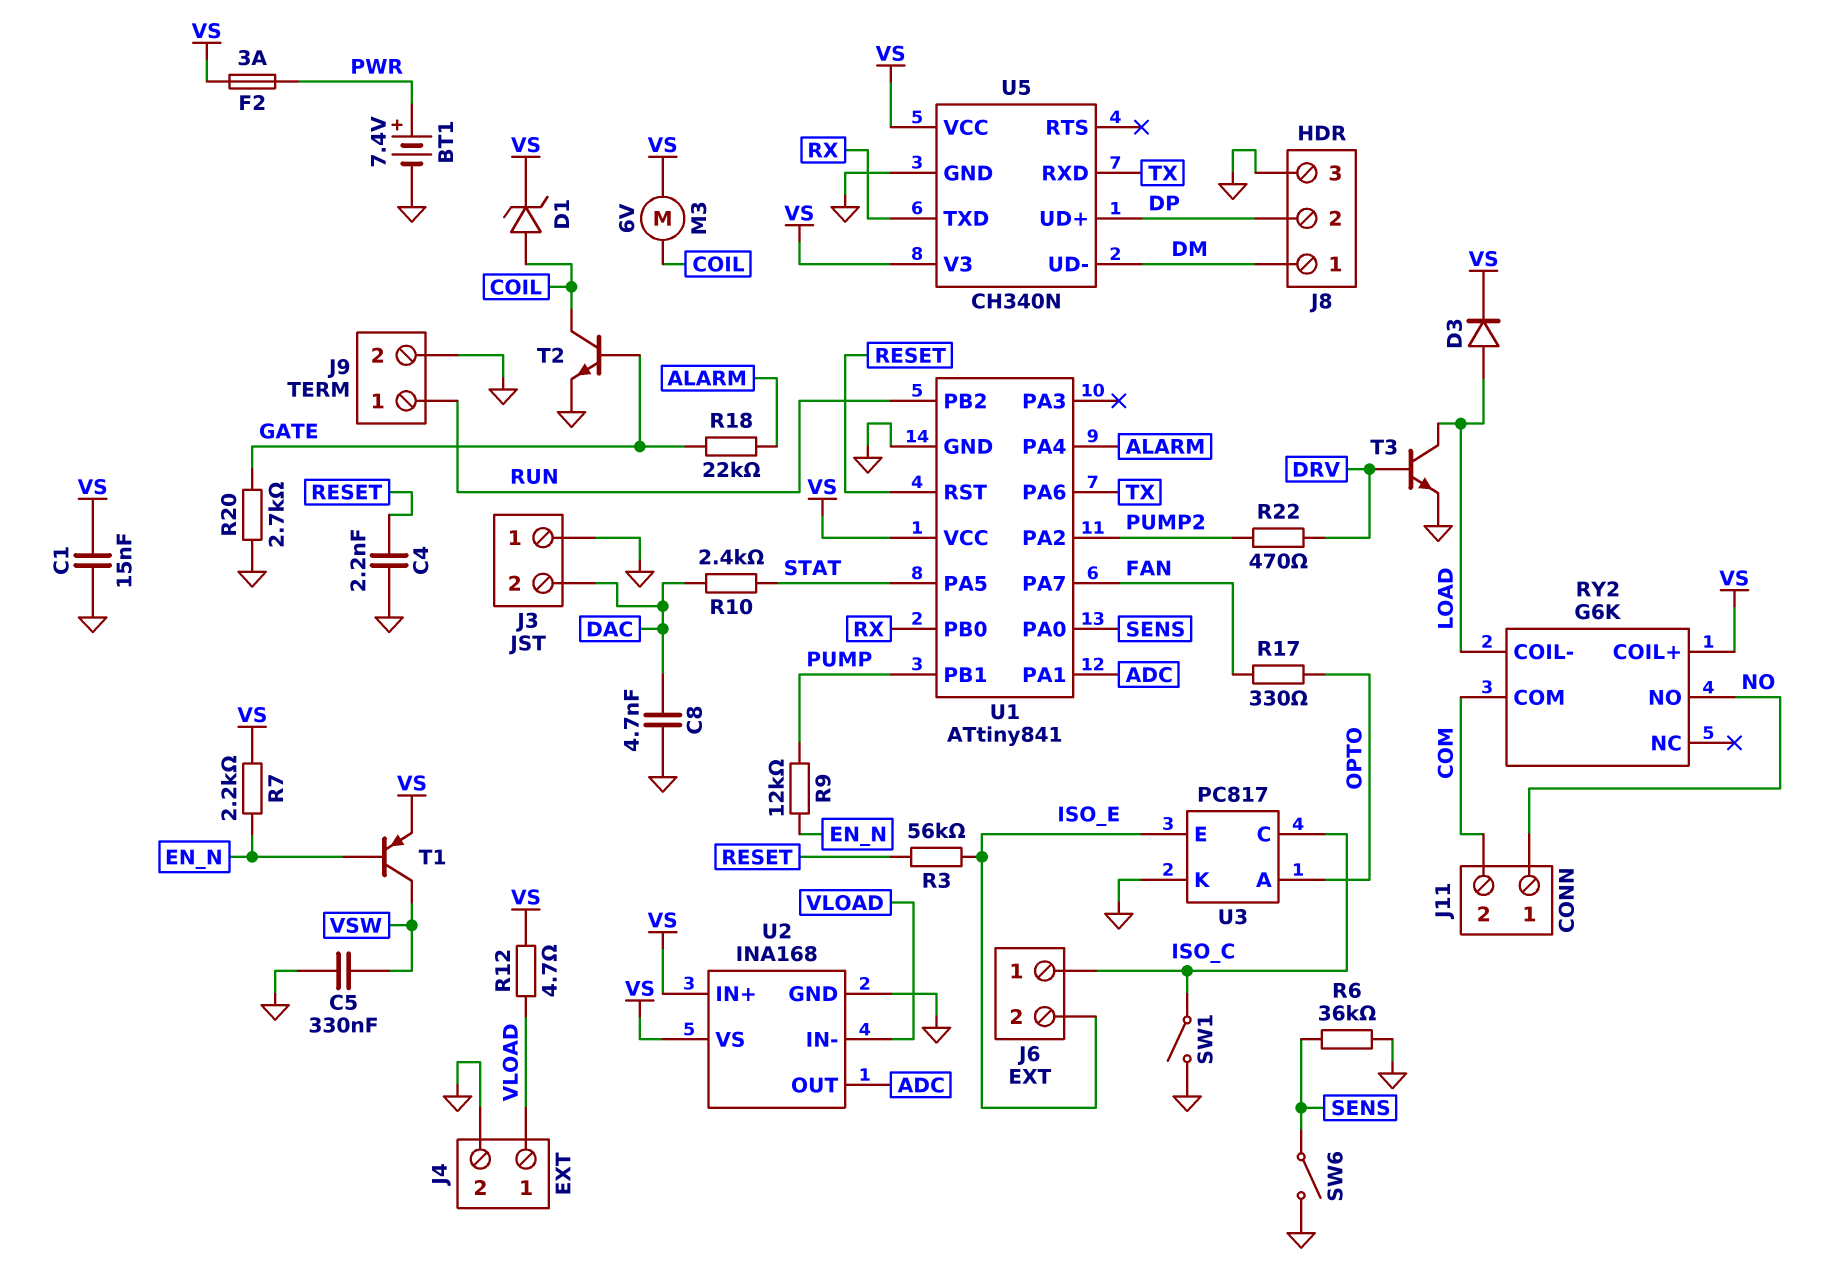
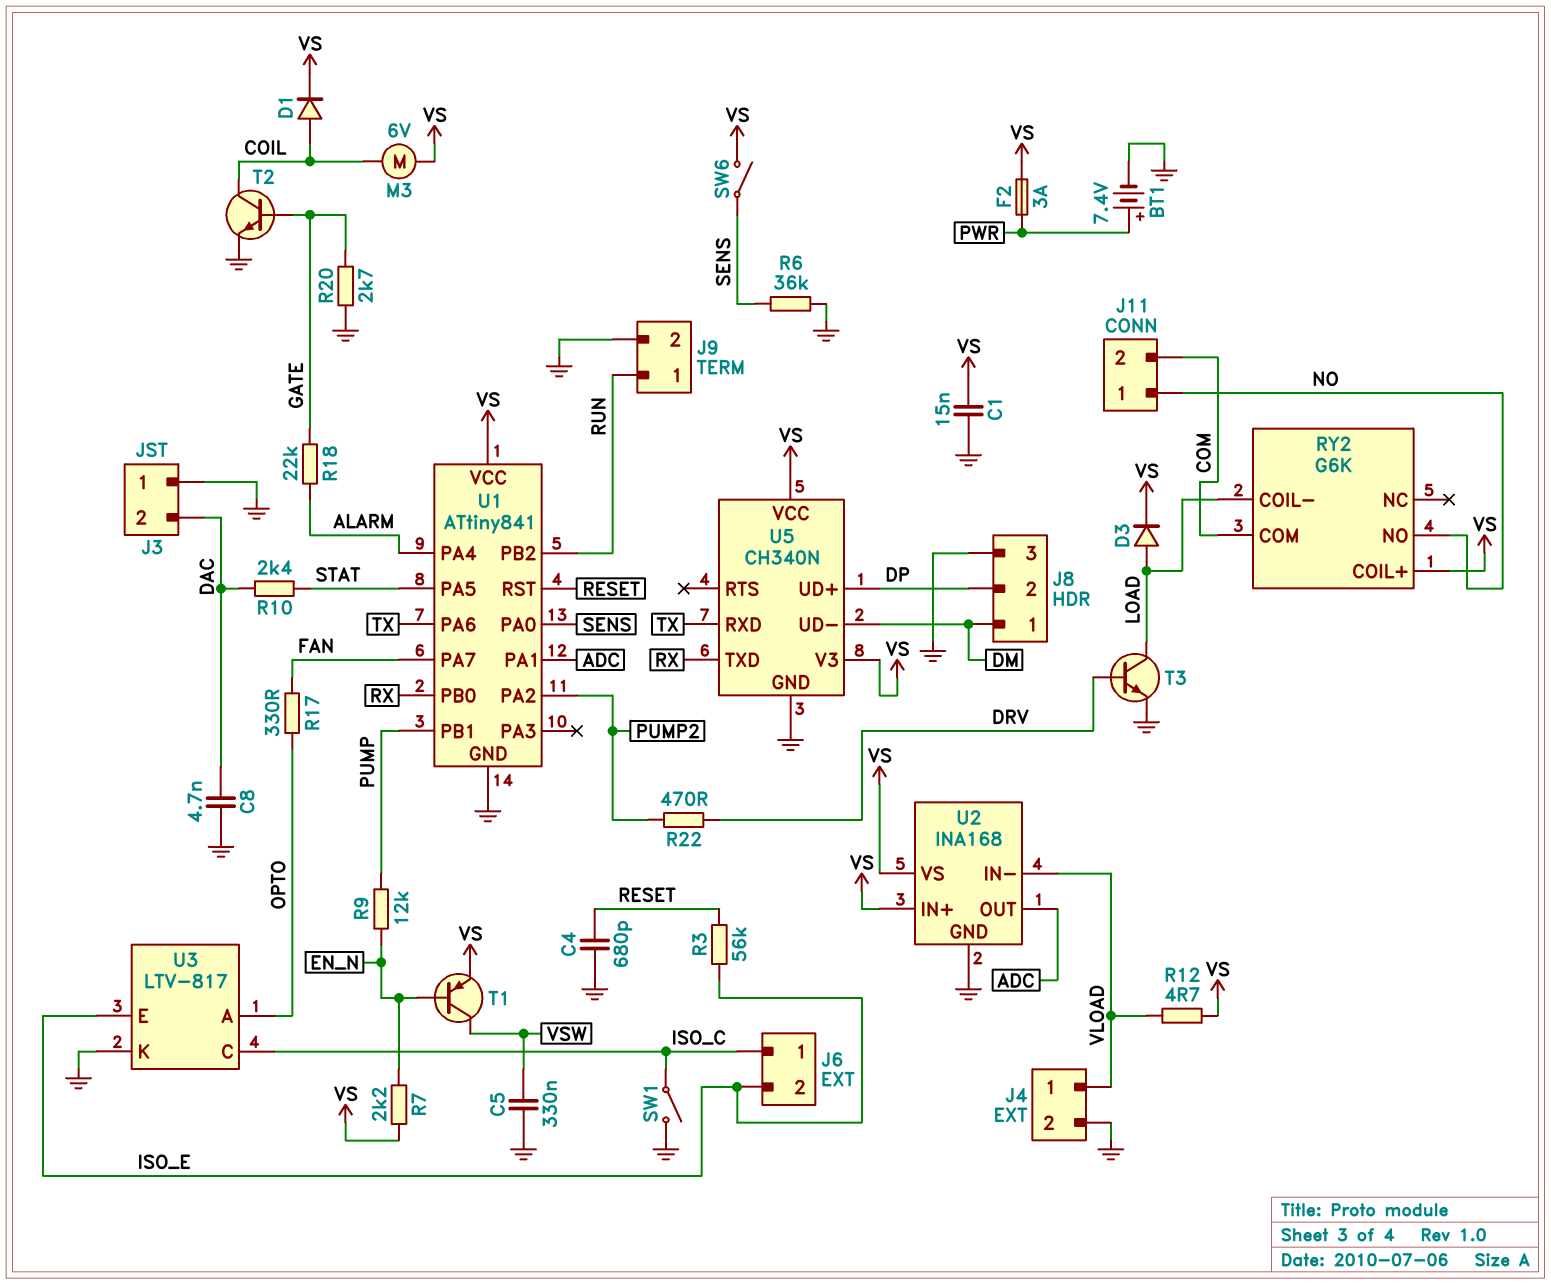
C4: 2.2nF (GND, RESET) -> 680pF (GND, RESET)
D1: zener (A COIL, K VS) -> diode (A COIL, K VS)
SW6: switch (GND, SENS) -> switch (SENS, VS)
U3: PC817 -> LTV-817

